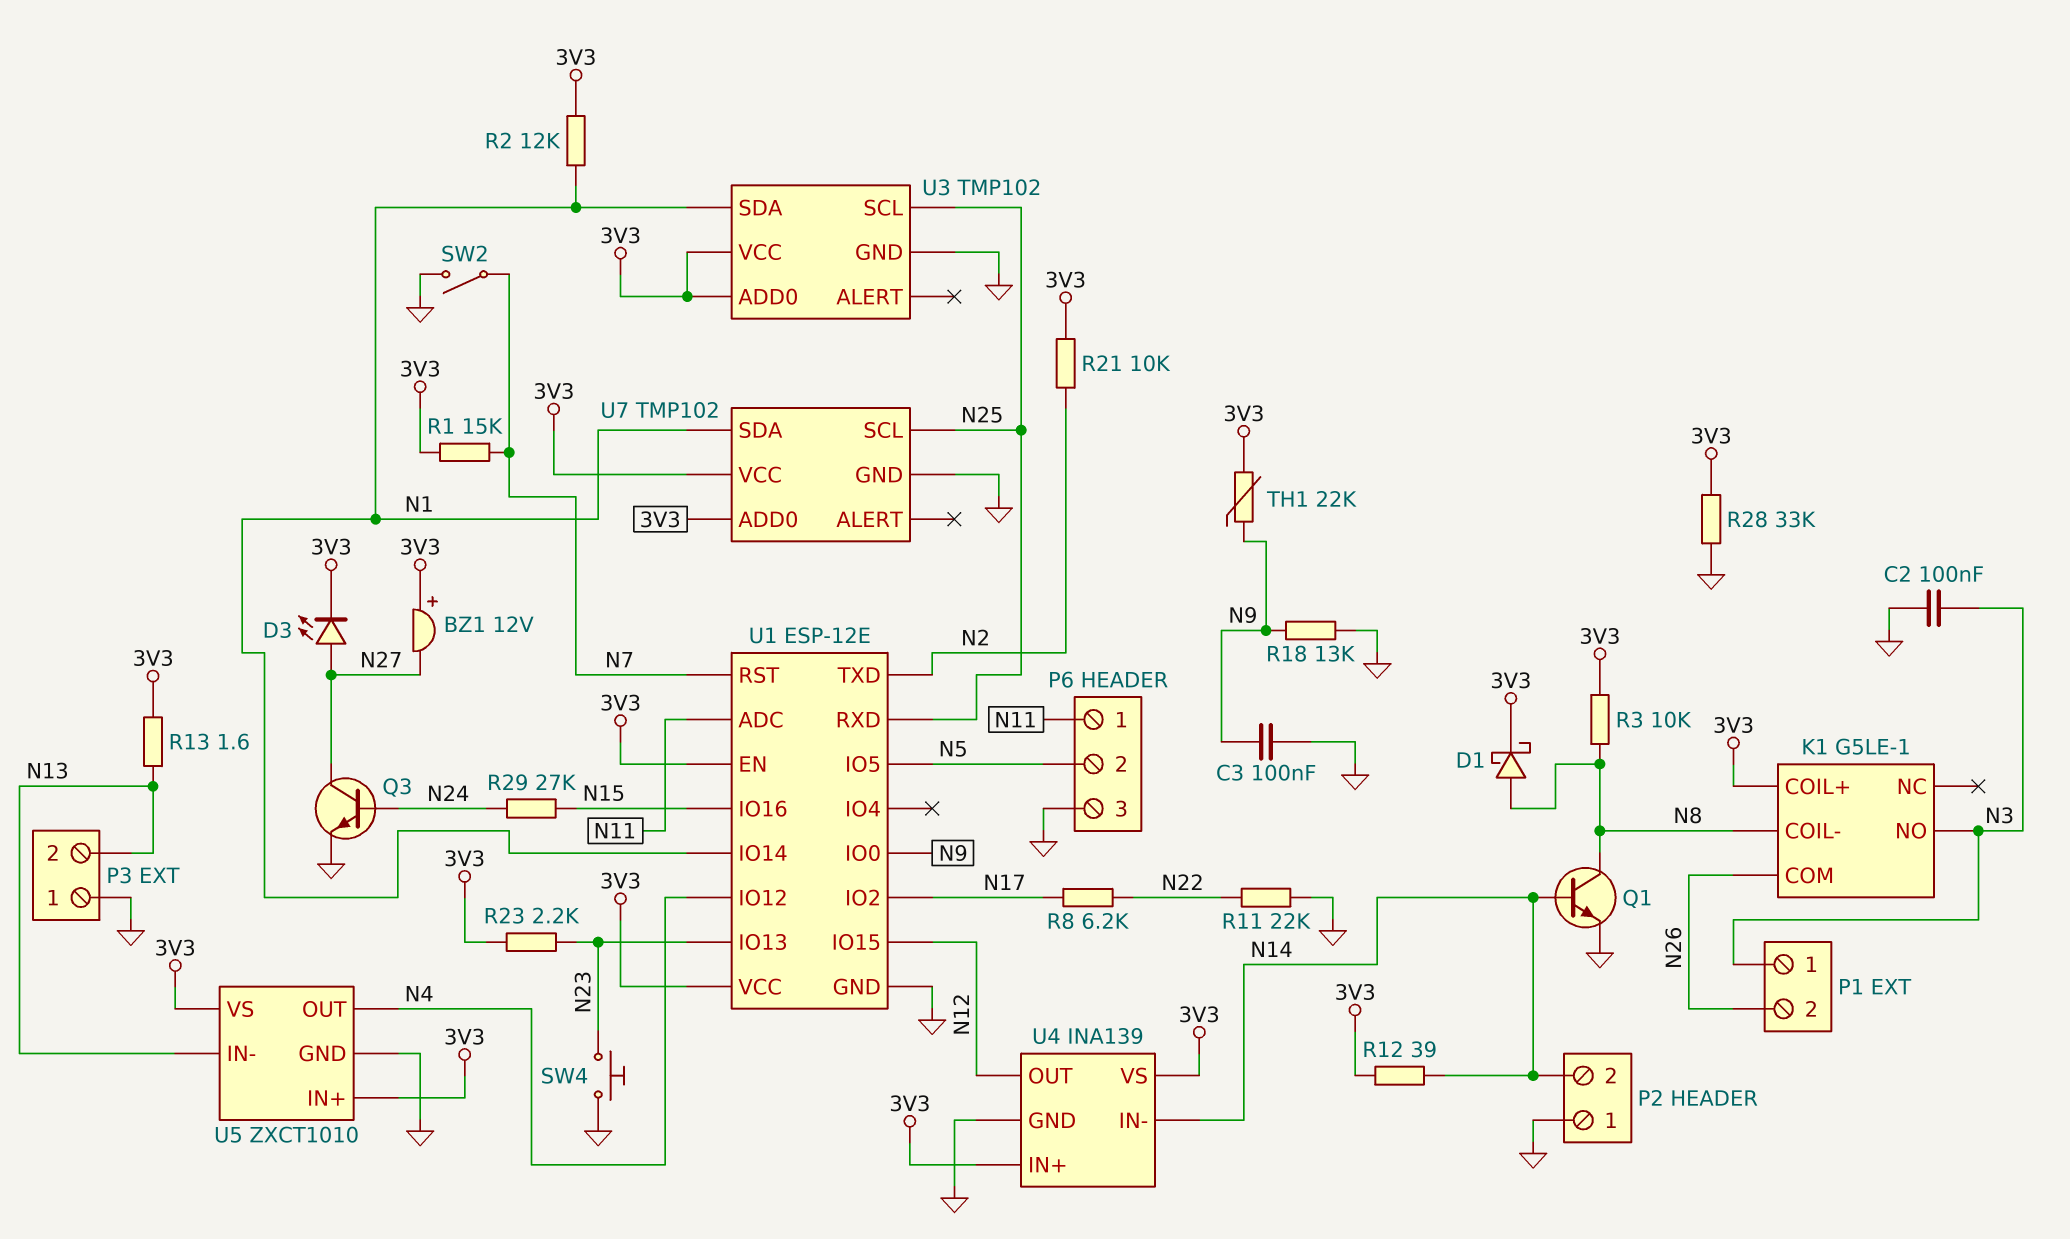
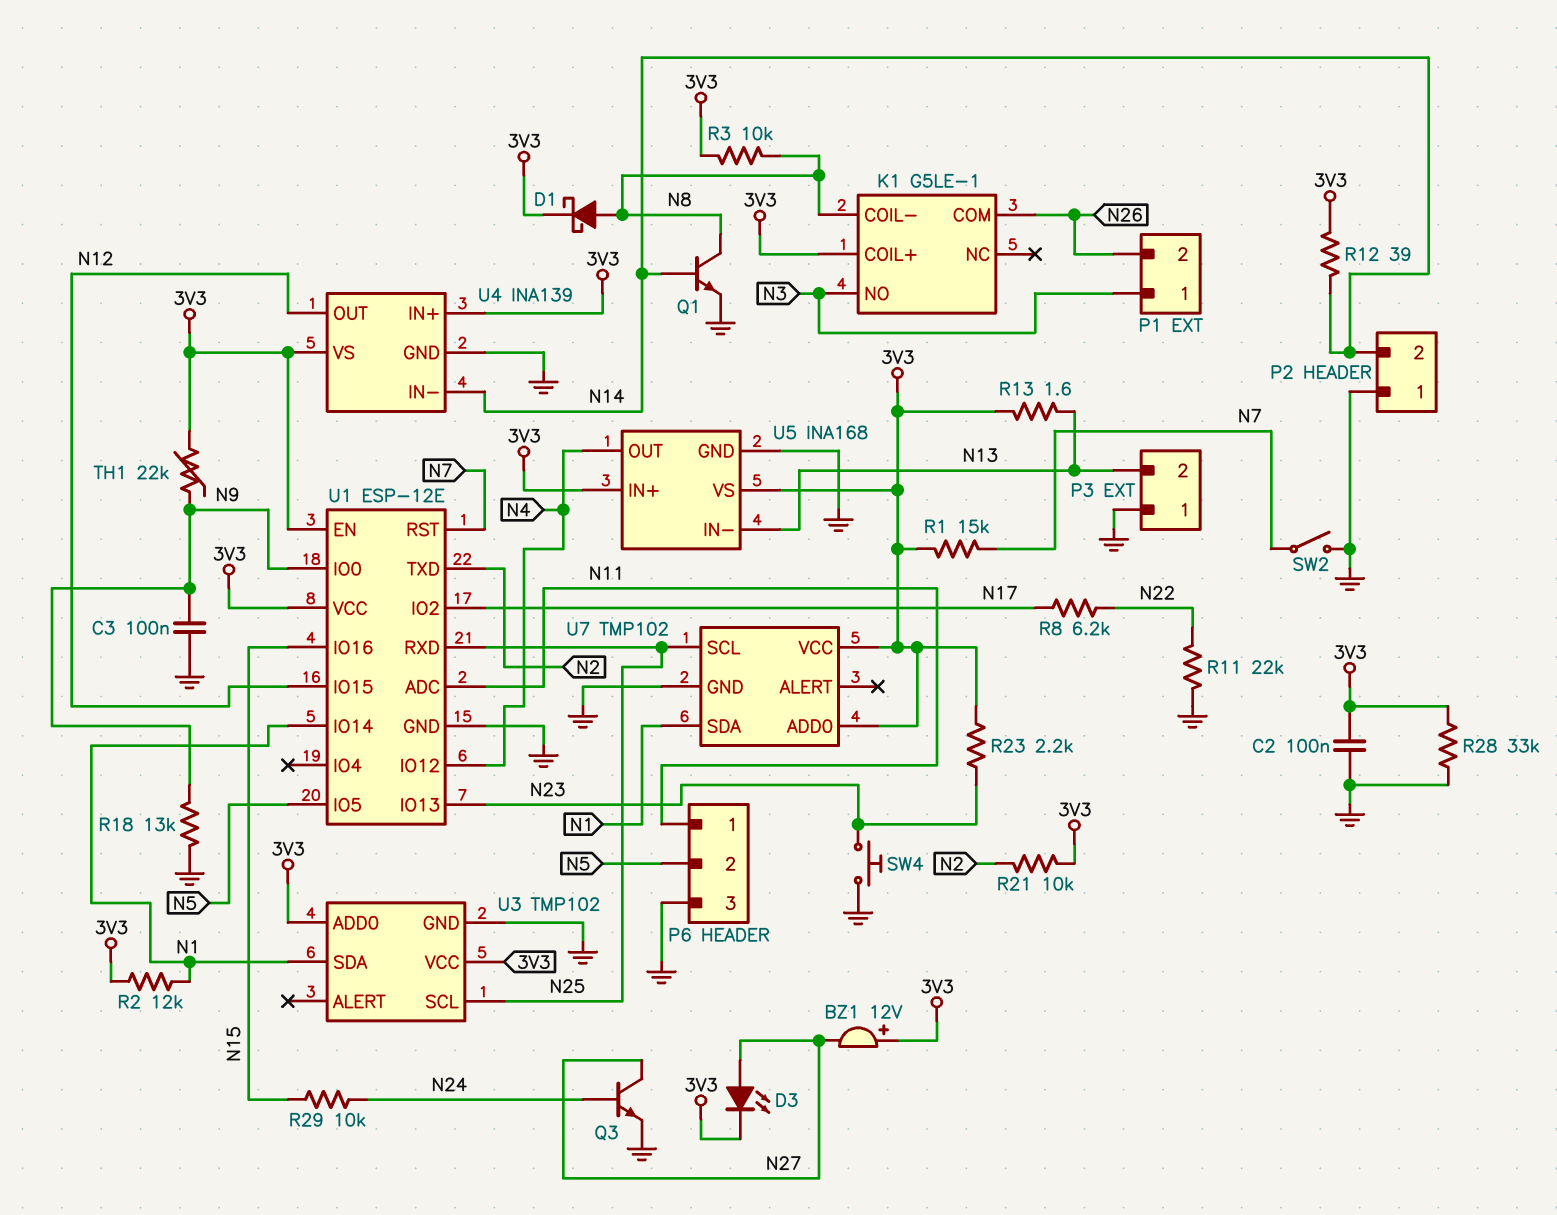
C2: 100nF (GND, N3) -> 100nF (3V3, GND)
R29: 27k (N15, N24) -> 10k (N15, N24)
U5: ZXCT1010 -> INA168

